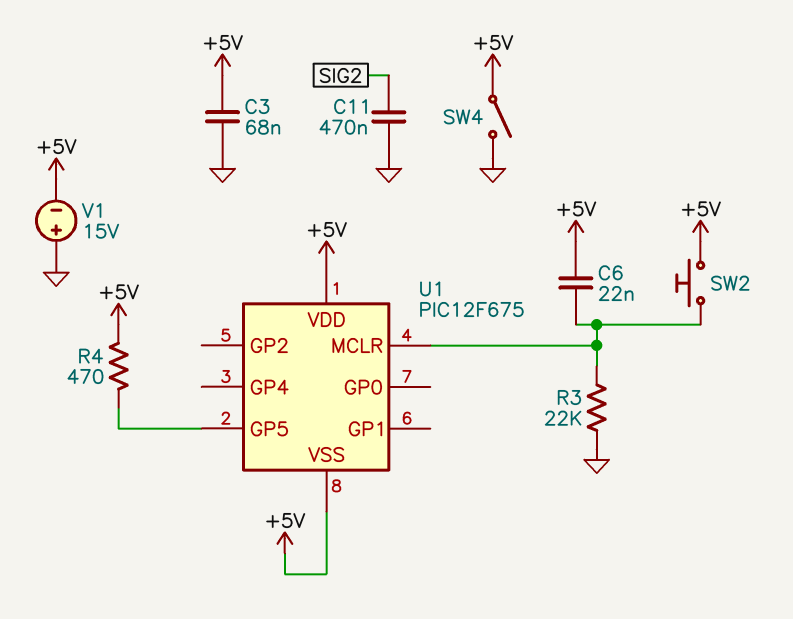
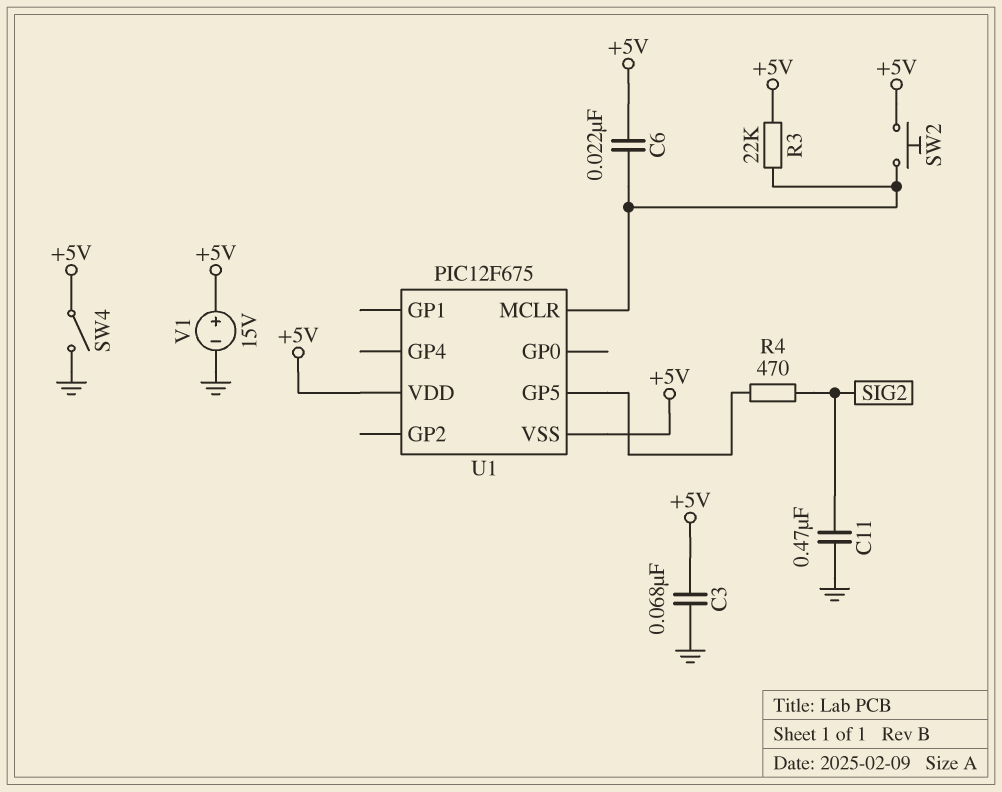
R3: 22k (GND, U1/MCLR) -> 22k (+5V, U1/MCLR)
R4: 470 (+5V, U1/GP5) -> 470 (SIG2, U1/GP5)
V1: 15V (plus GND, minus +5V) -> 15V (plus +5V, minus GND)

